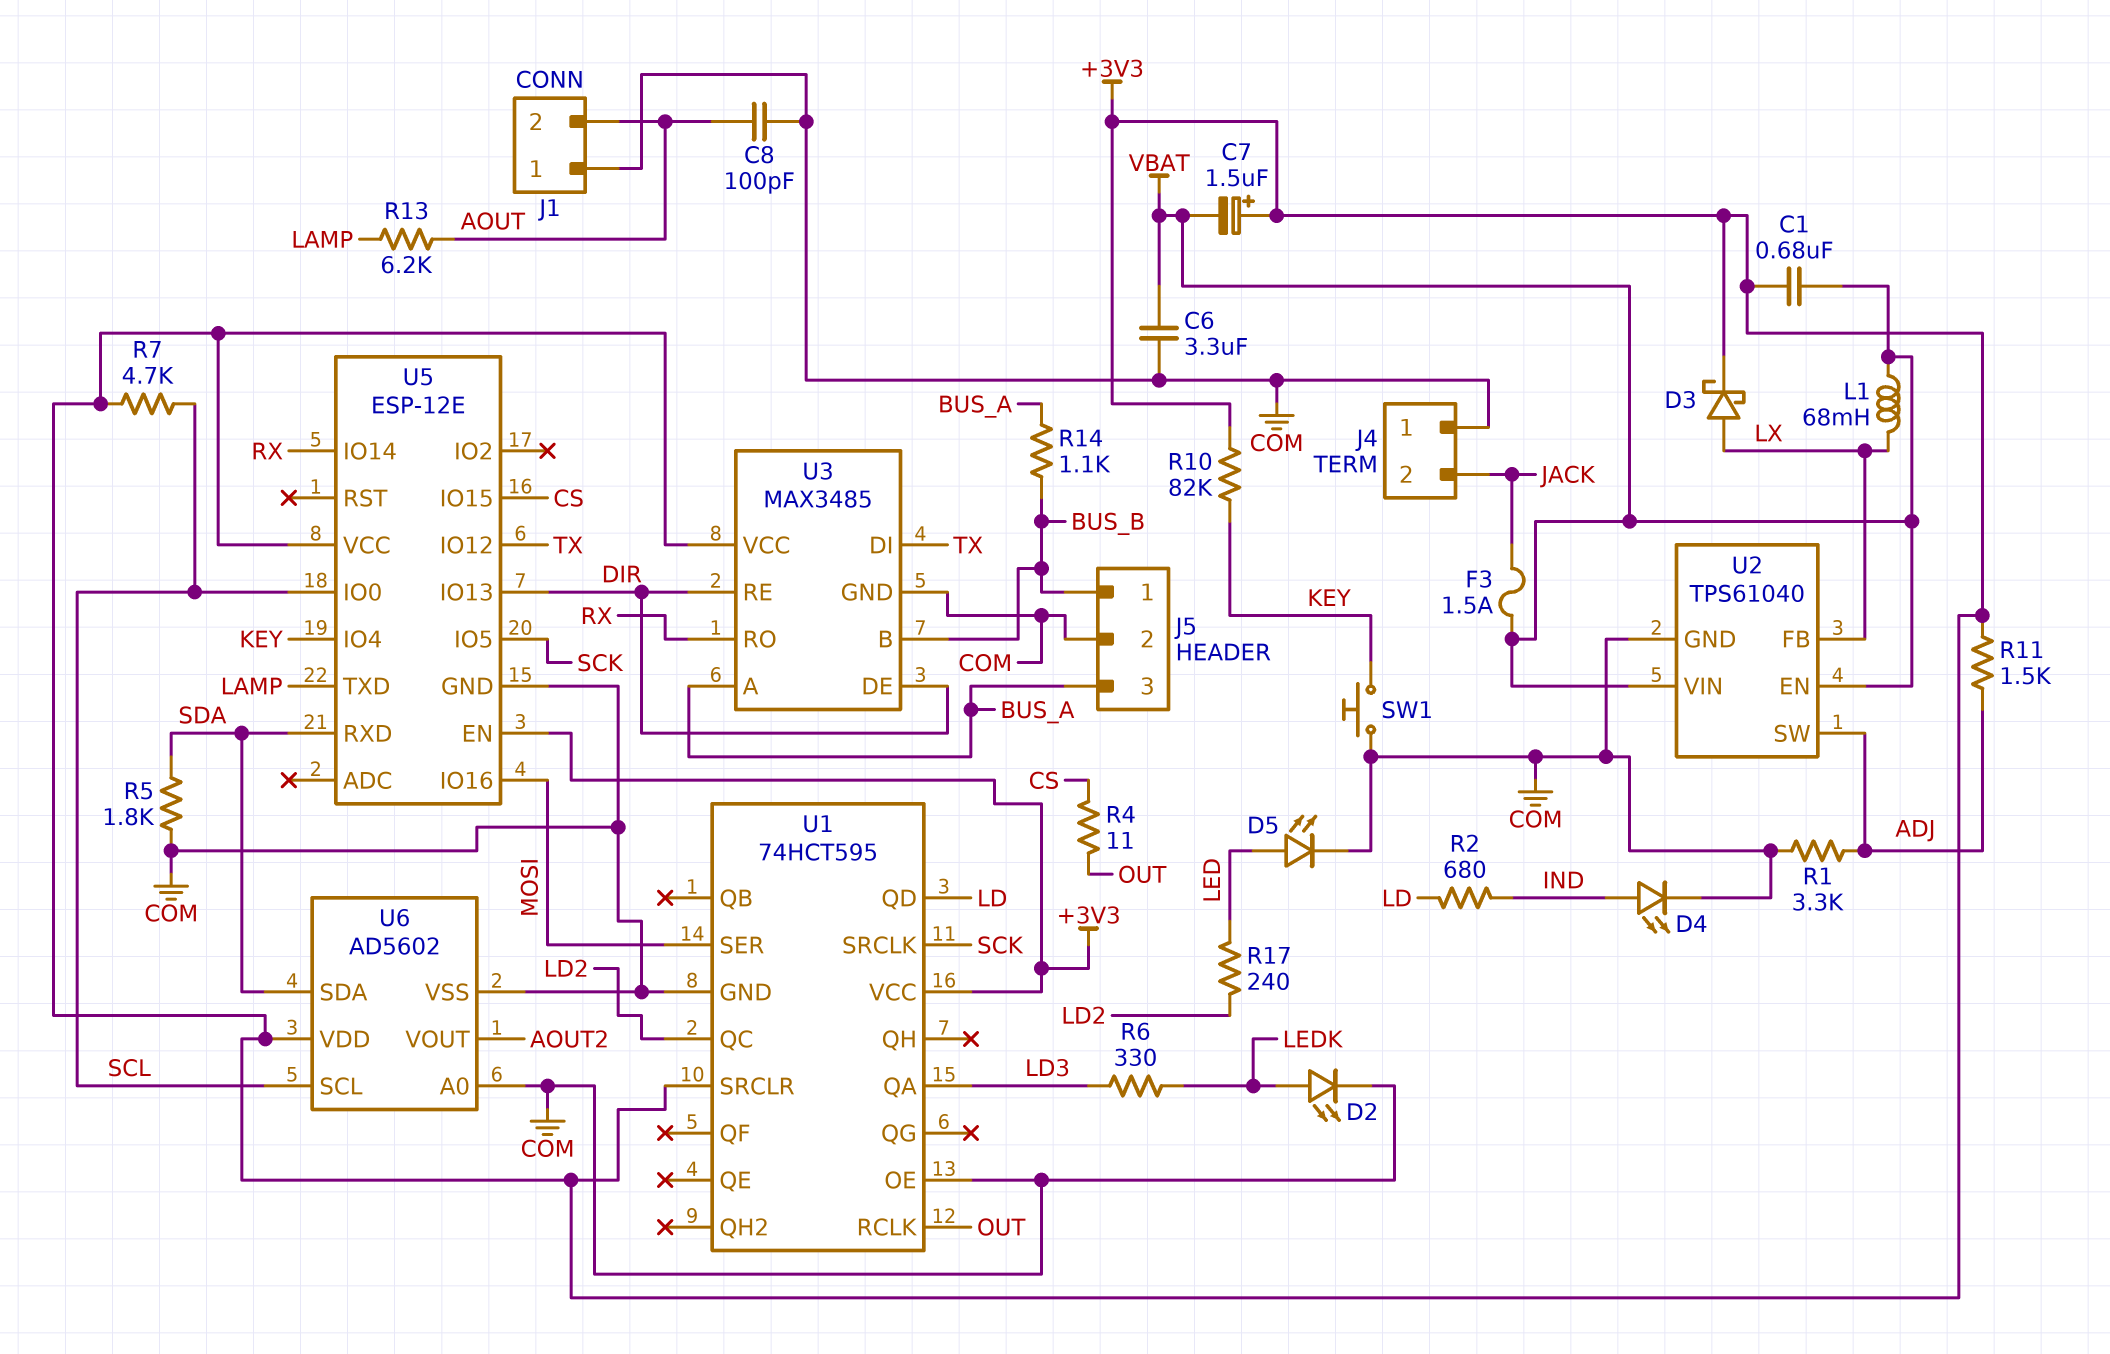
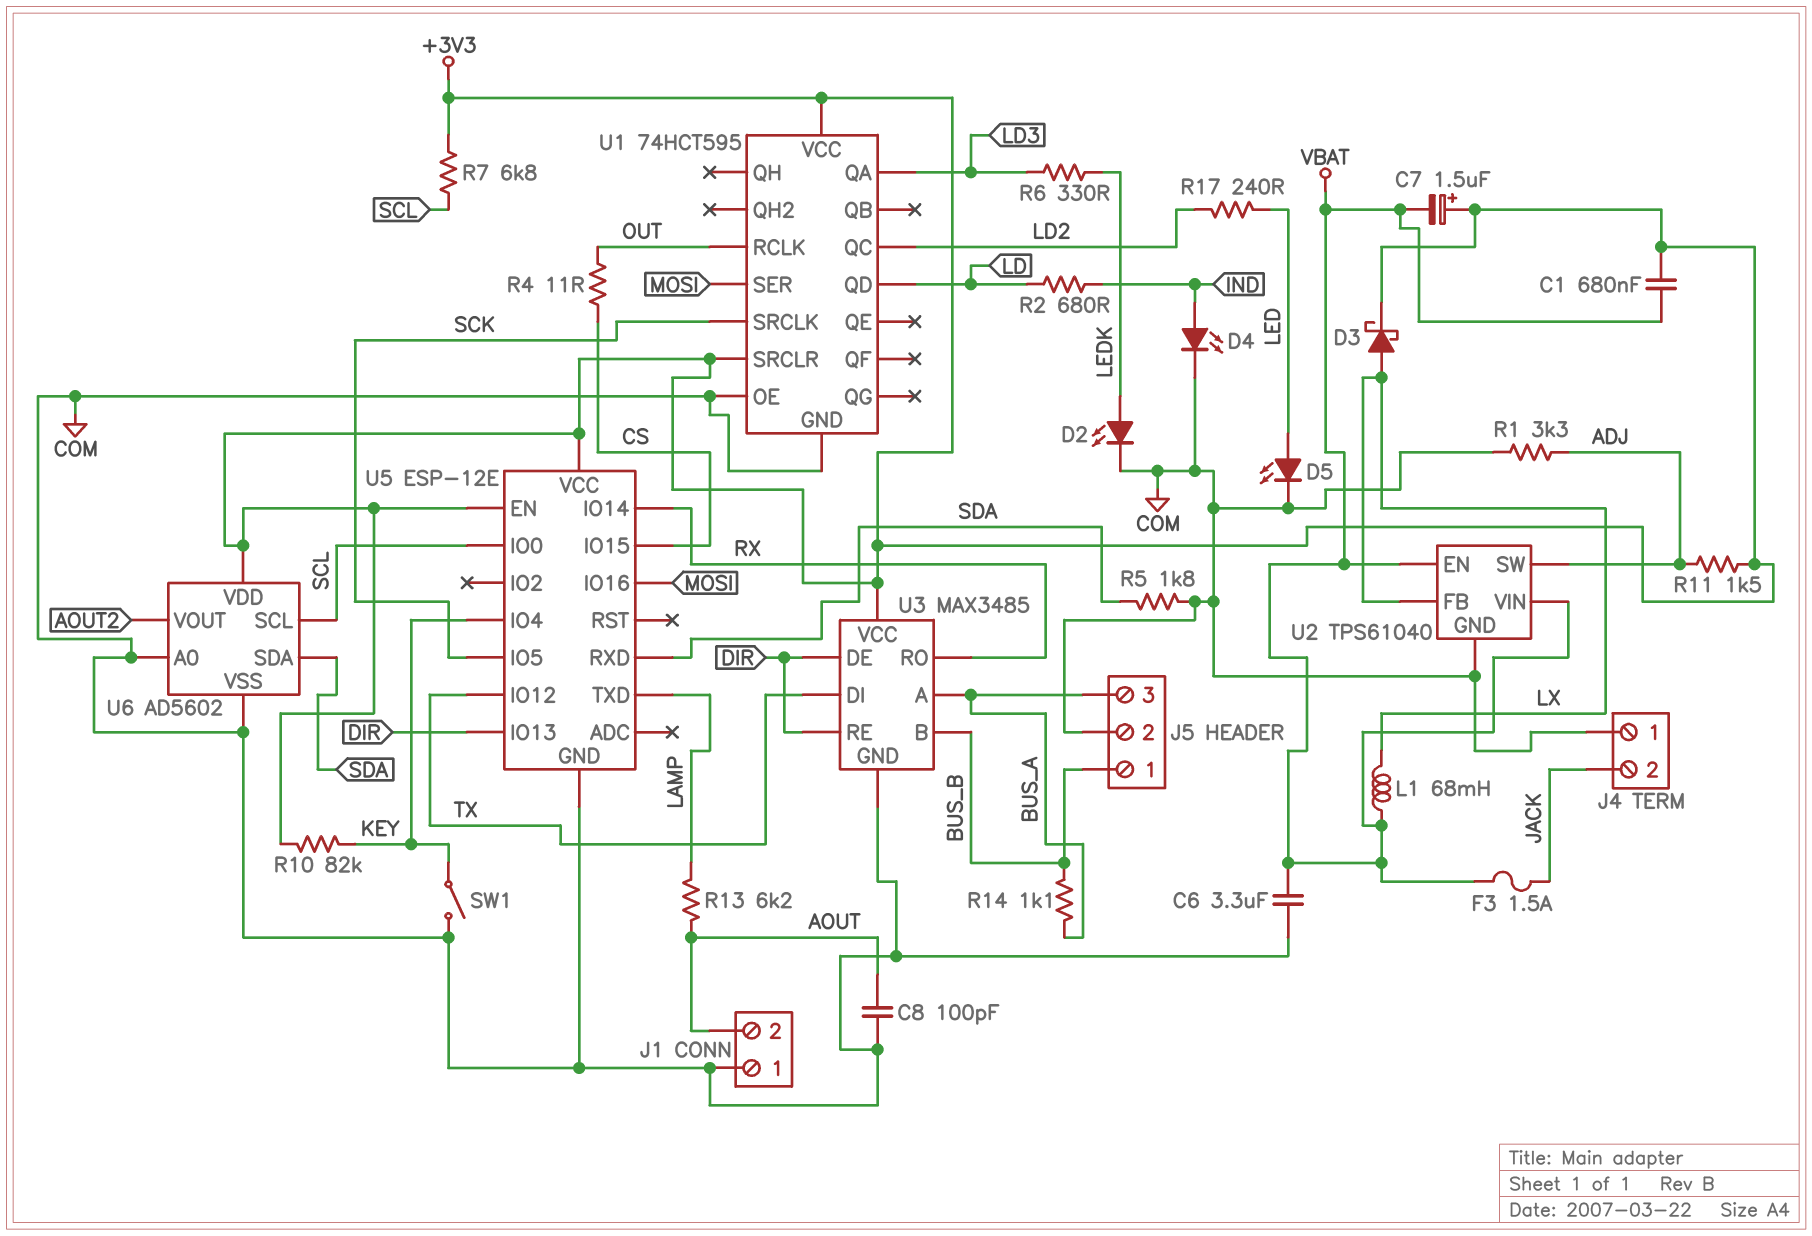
R7: 4.7k (+3V3, SCL) -> 6.8k (+3V3, SCL)
SW1: button (COM, KEY) -> switch (COM, KEY)

